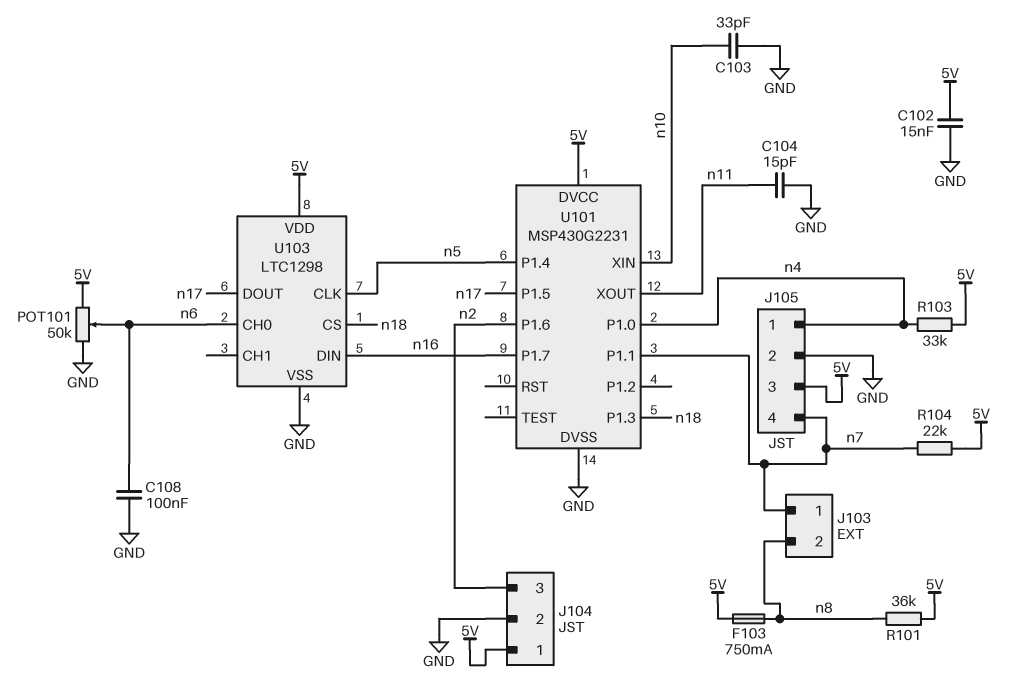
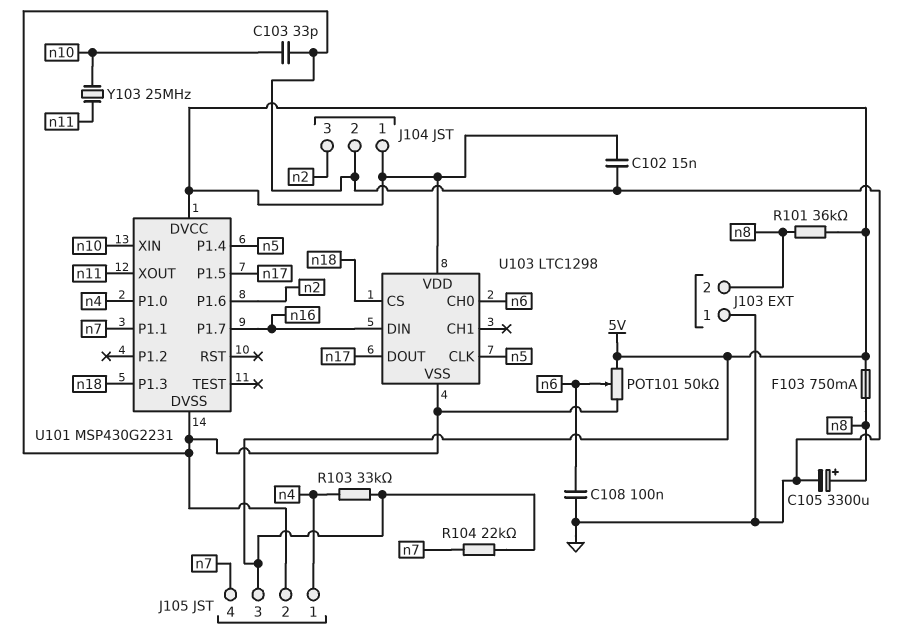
C104: 15pF (GND, n11) -> none
C105: none -> 3300uF (plus n8, minus GND)
J103 pin 1: n7 -> GND
Y103: none -> 25MHz (n10, n11)

